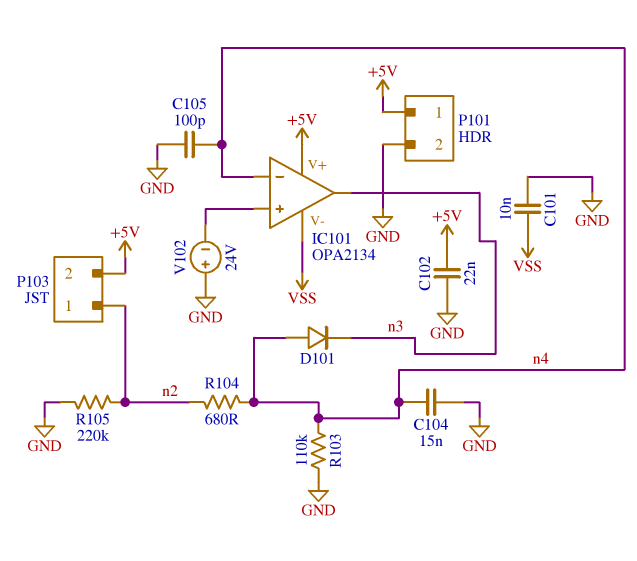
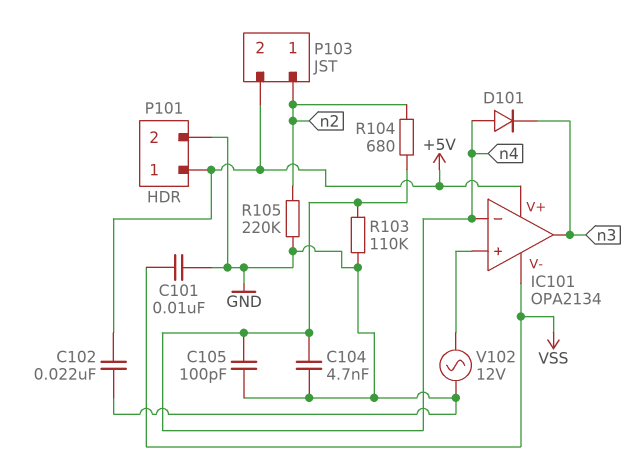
C104: 15nF (GND, n4) -> 4.7nF (GND, n4)
V102: 24V (plus GND, minus IC101/in+) -> AC 12V (GND, IC101/in+)

